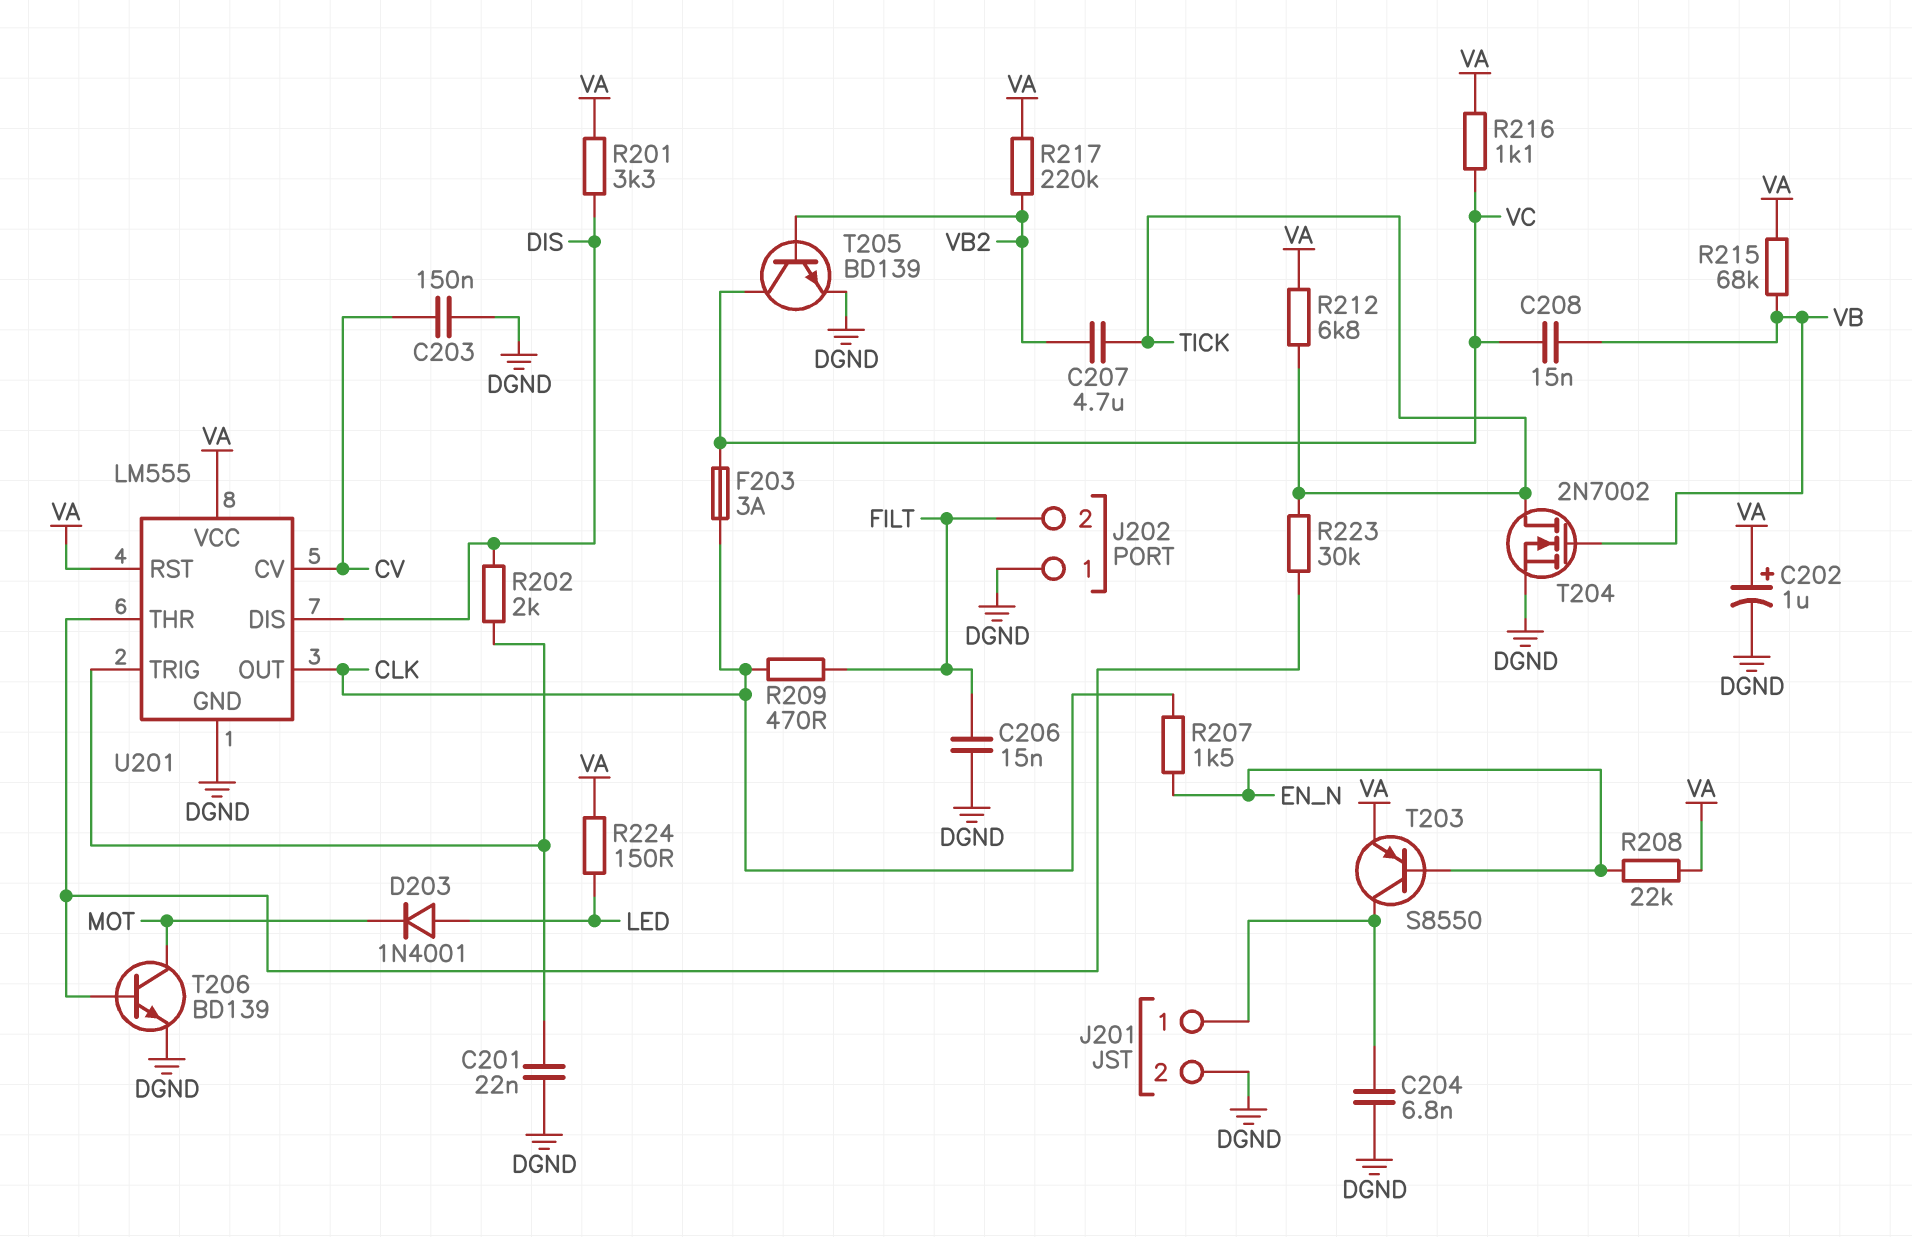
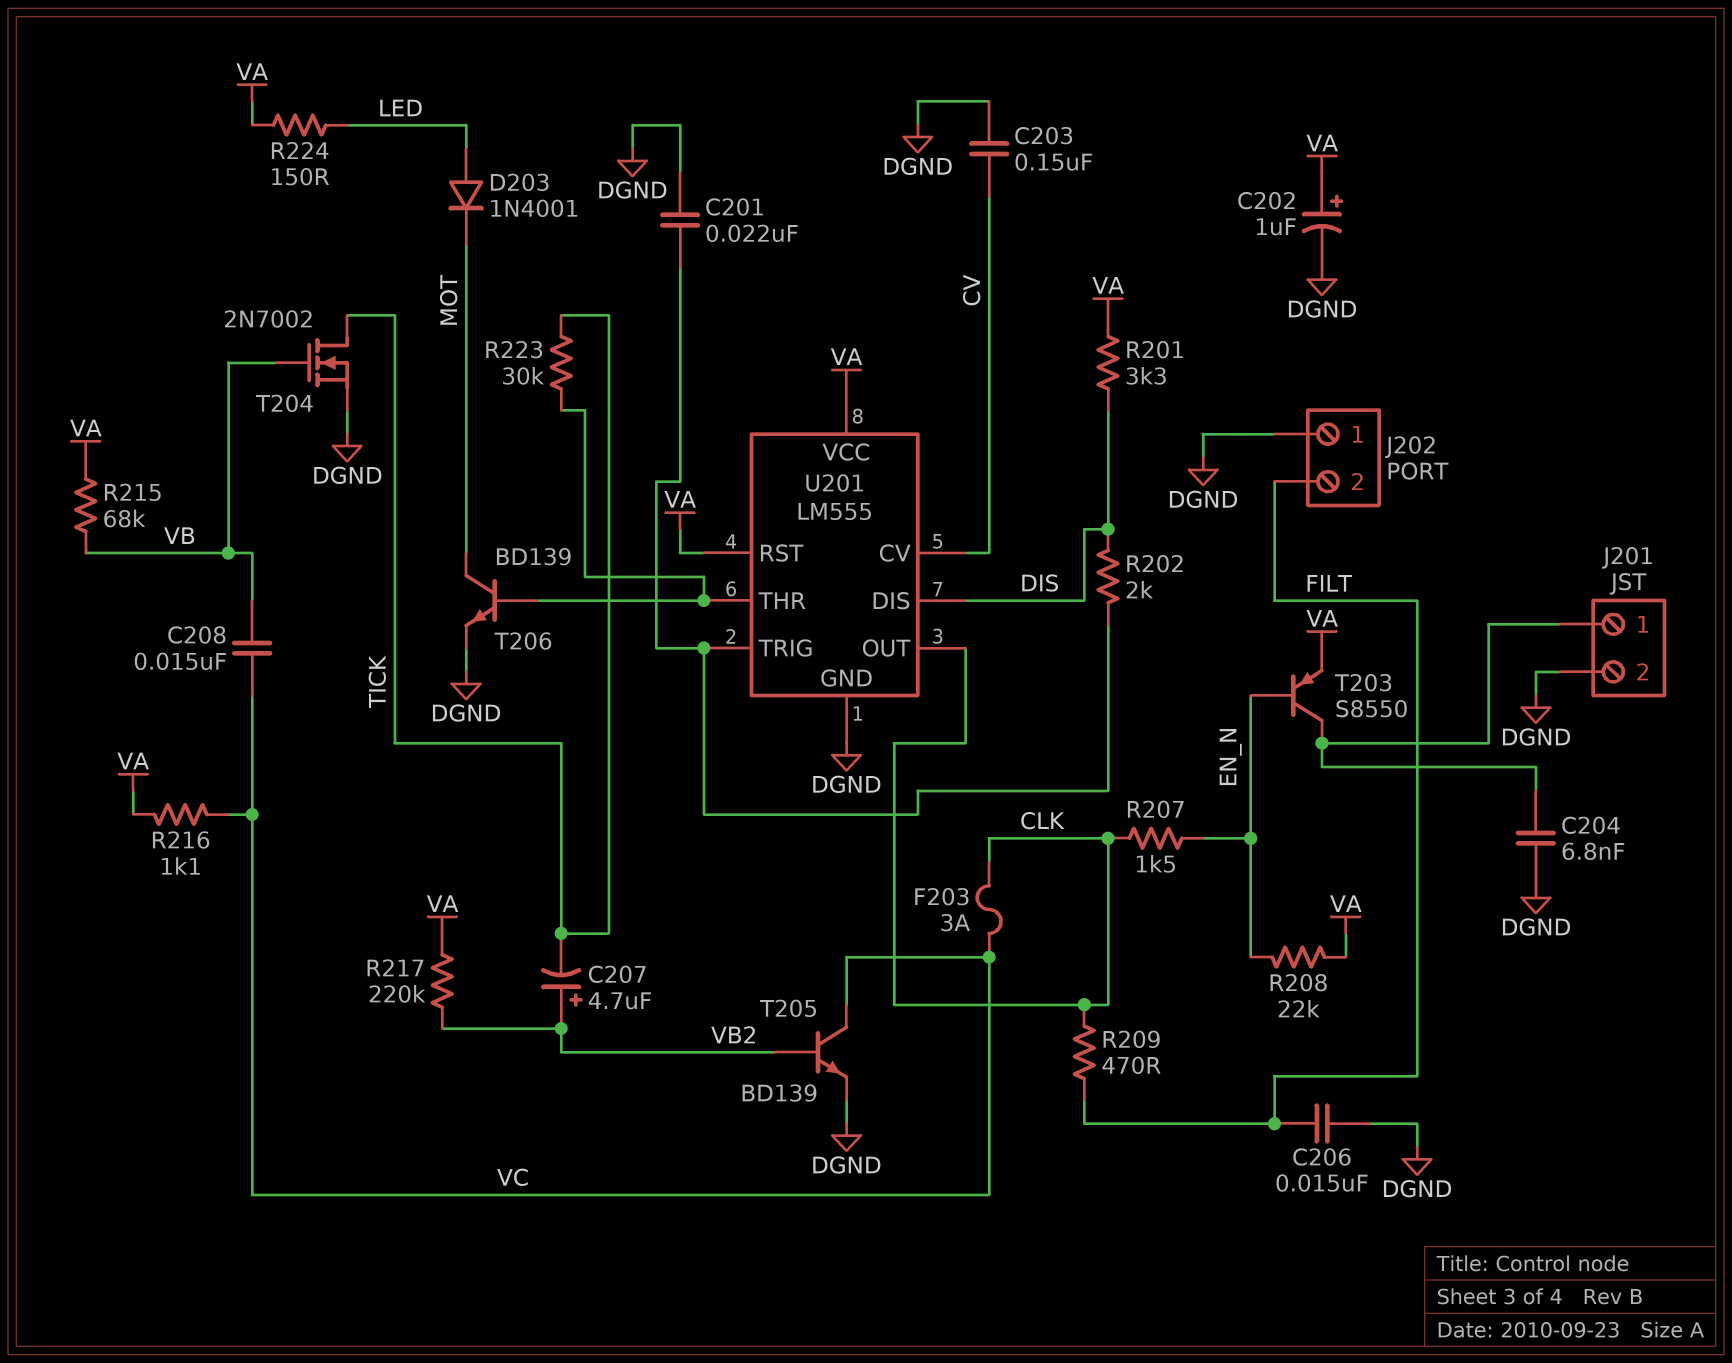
C207: 4.7uF (TICK, VB2) -> 4.7uF (plus VB2, minus TICK)
R212: 6.8k (TICK, VA) -> none

